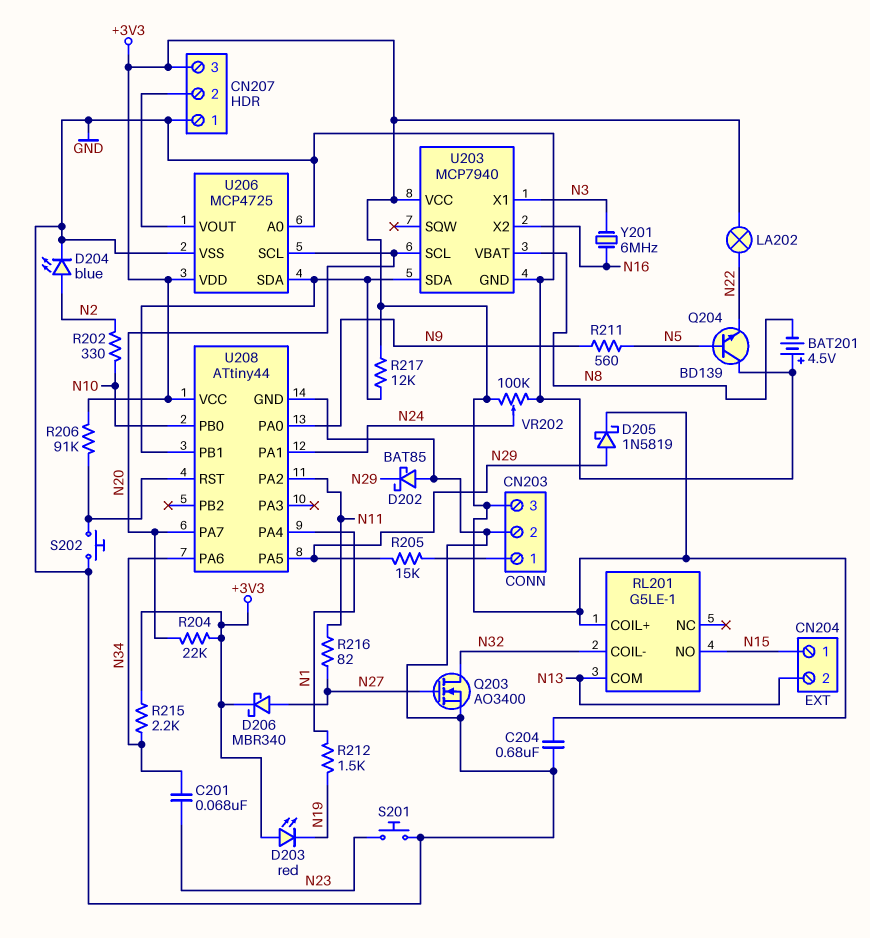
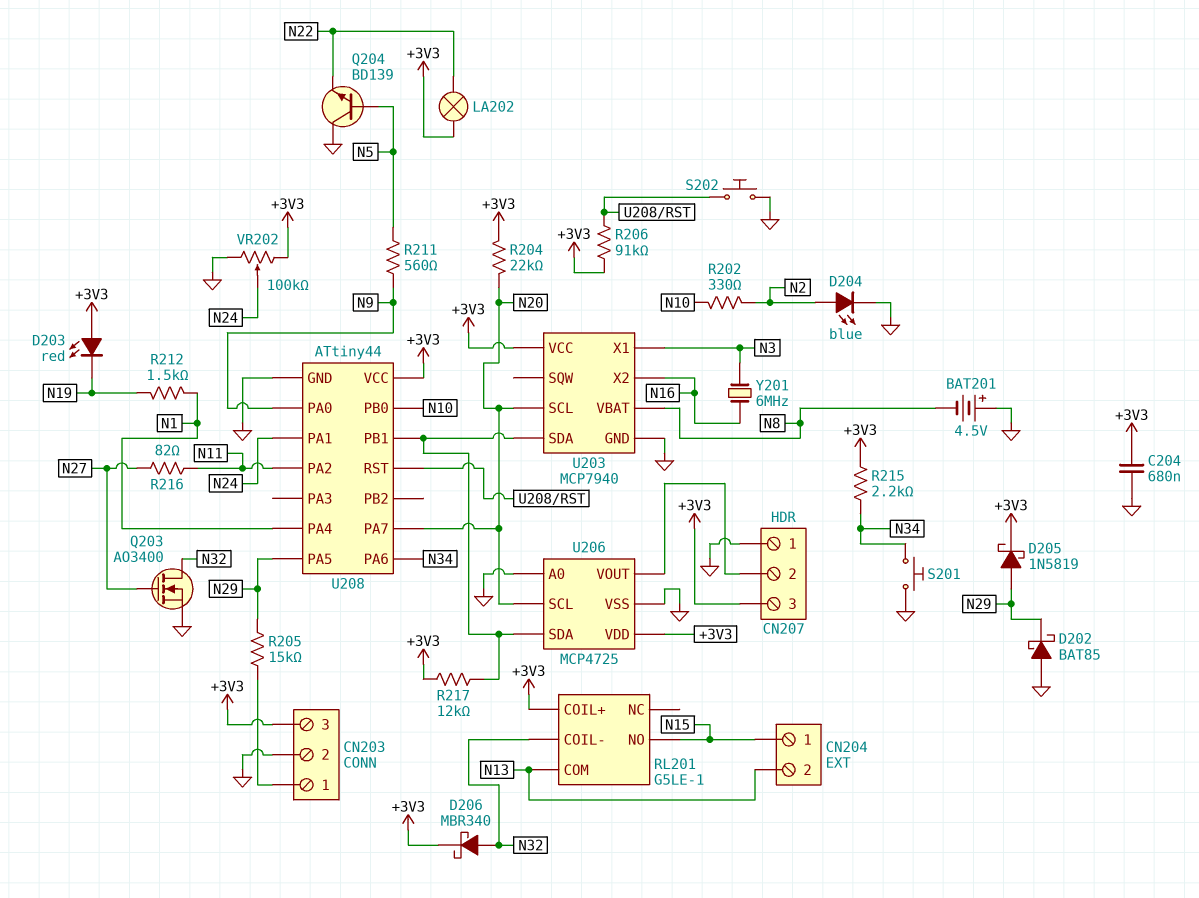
C201: 68nF (N23, N34) -> none
D206: schottky MBR340 (A N27, K +3V3) -> schottky MBR340 (A N32, K +3V3)
S201: button (GND, N23) -> button (GND, N34)

